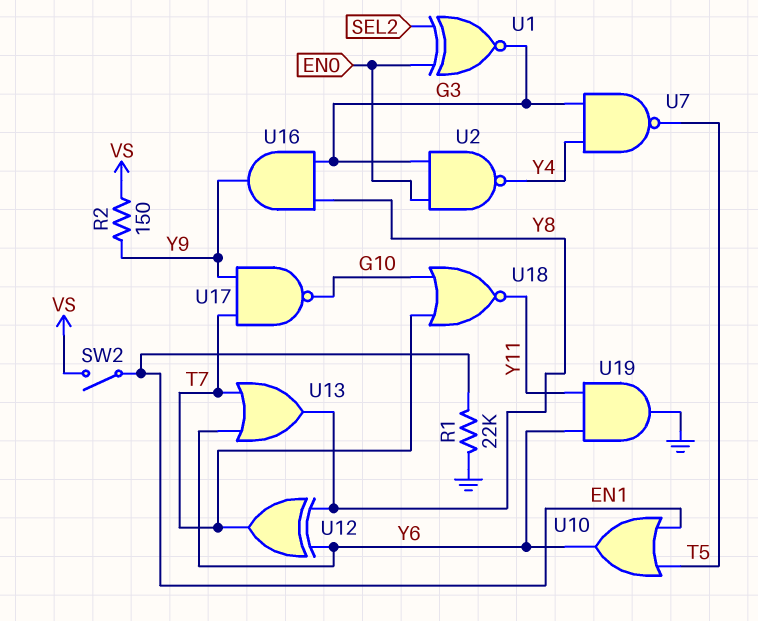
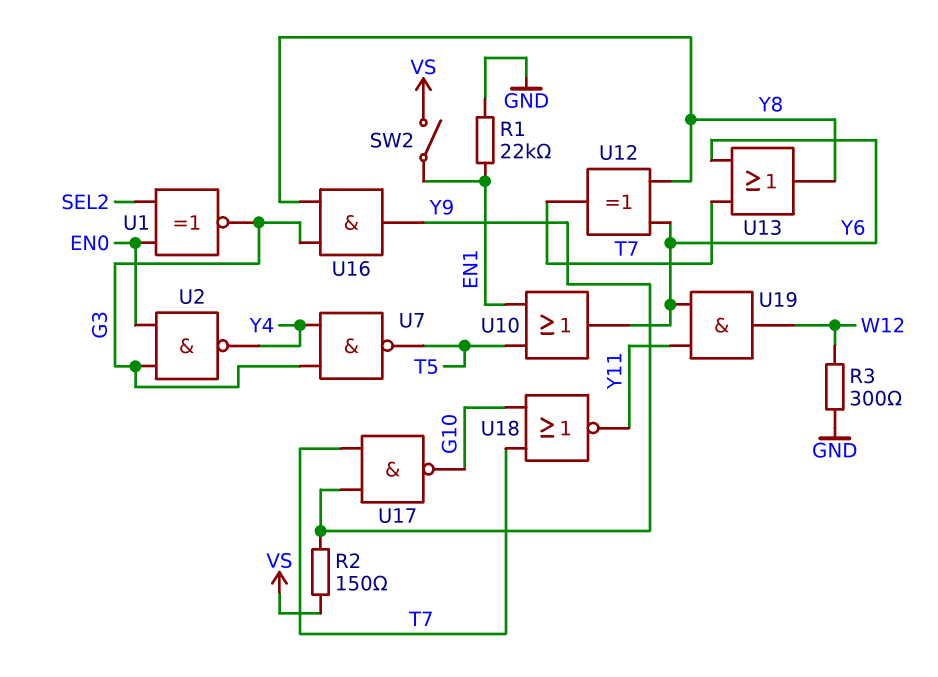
R3: none -> 300 (GND, W12)
U19: AND (in Y6, in Y11, out GND) -> AND (in Y6, in Y11, out W12)

